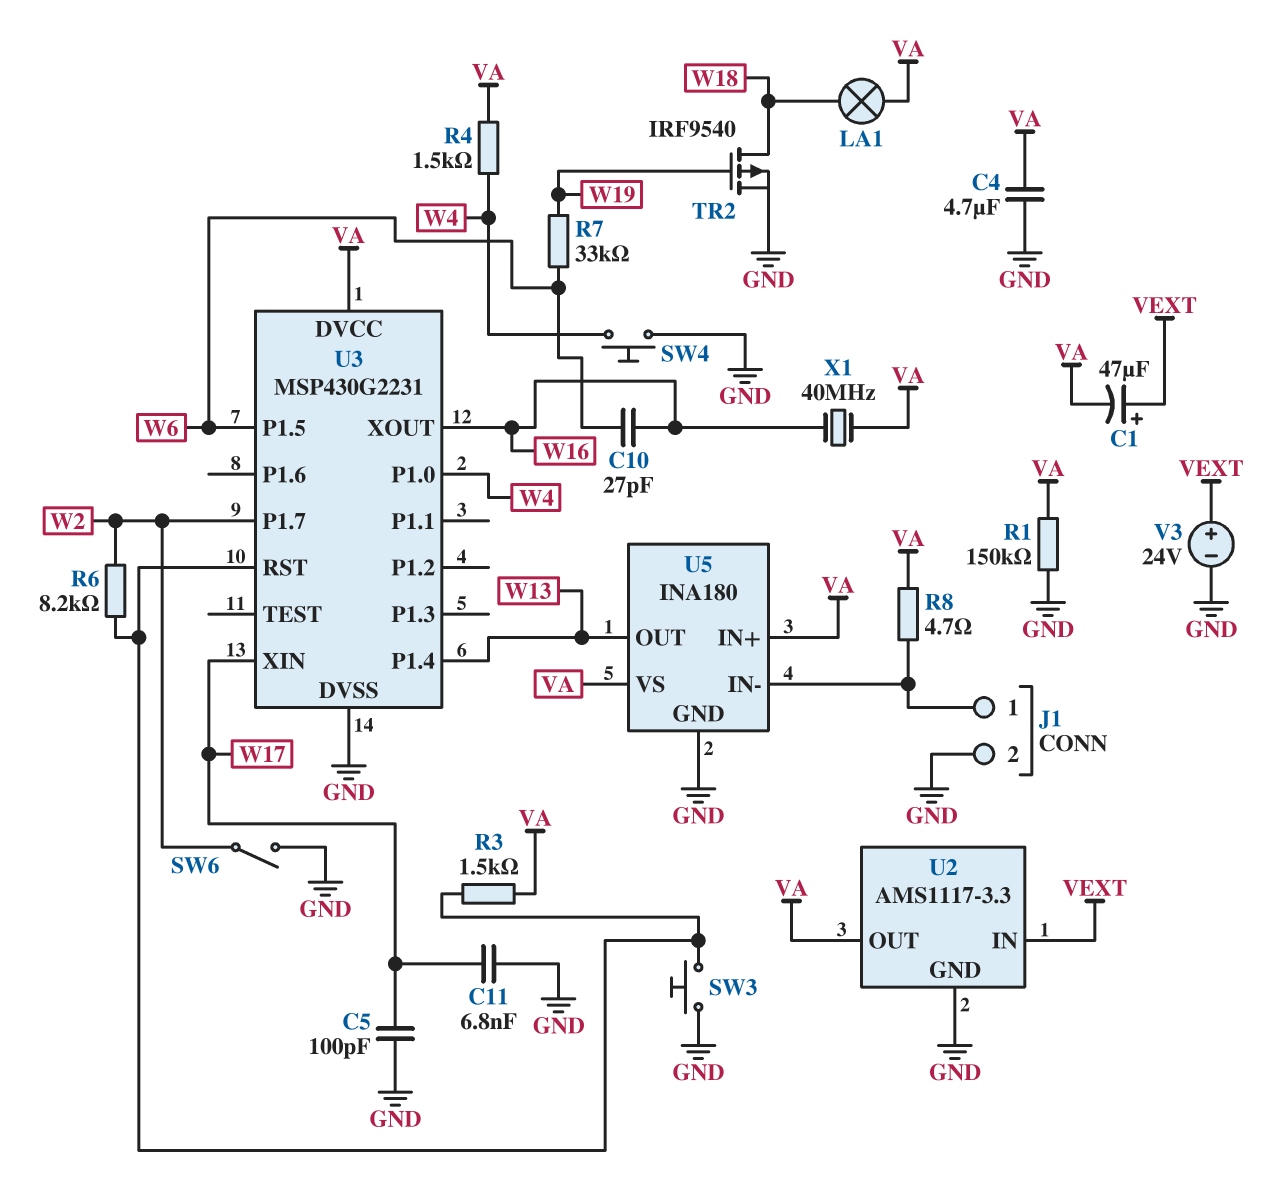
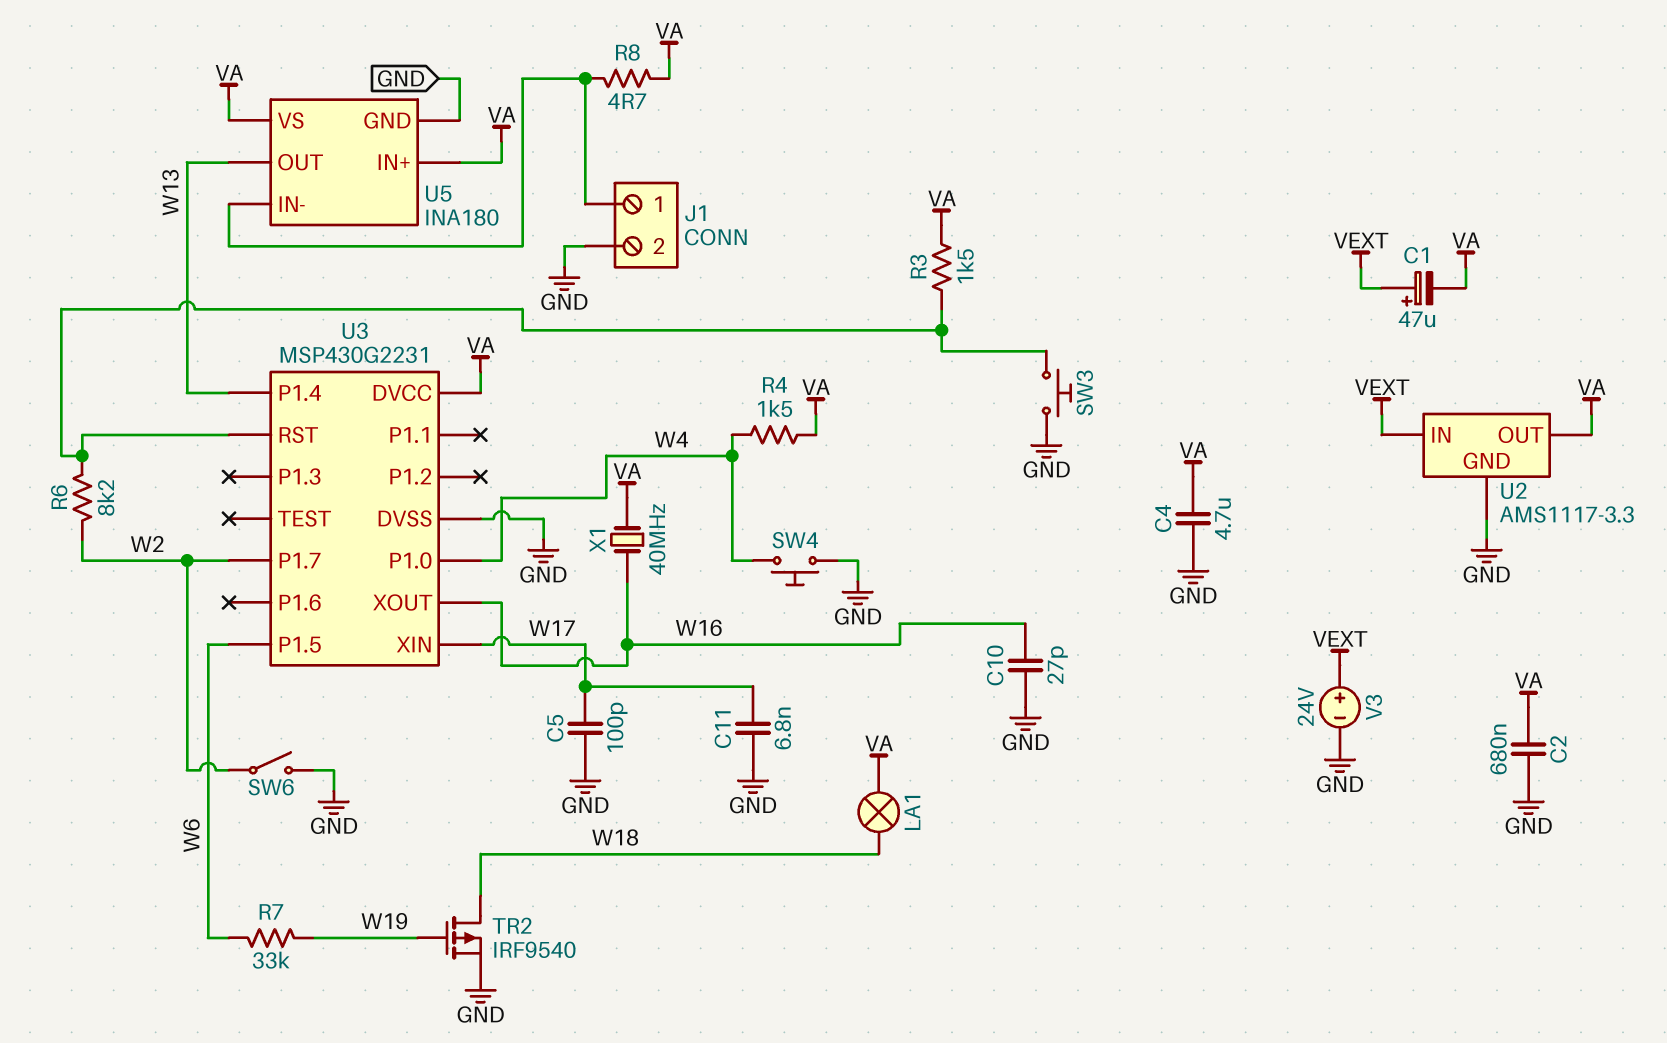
C2: none -> 680nF (GND, VA)
C10: 27pF (W6, W16) -> 27pF (GND, W16)
R1: 150k (GND, VA) -> none

